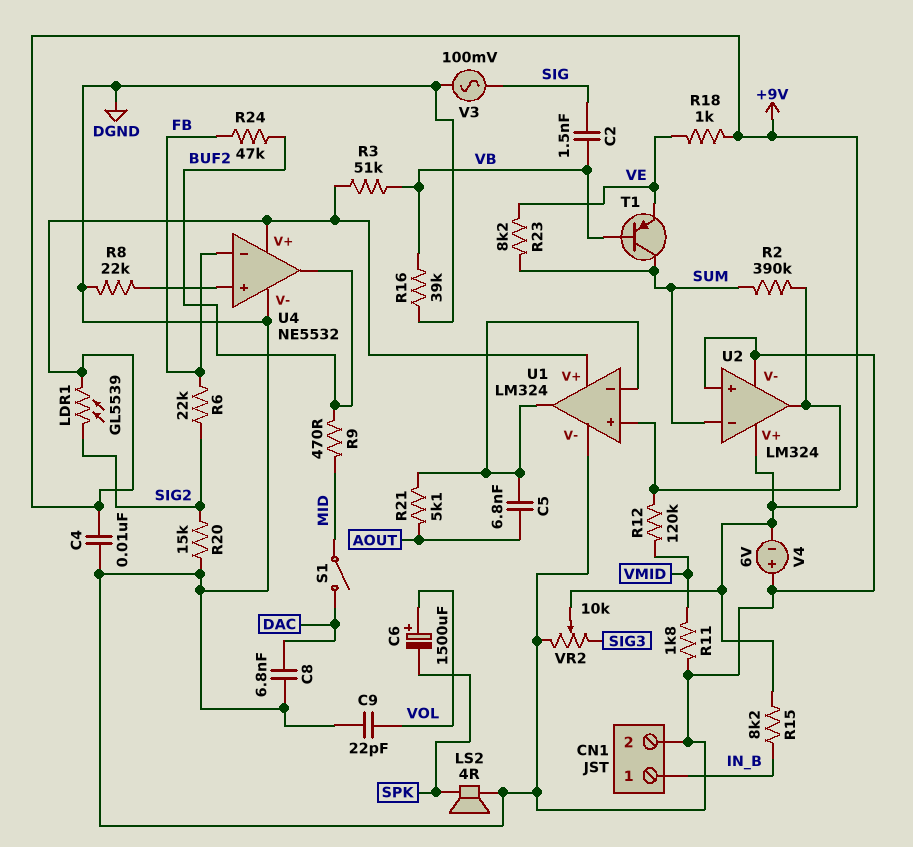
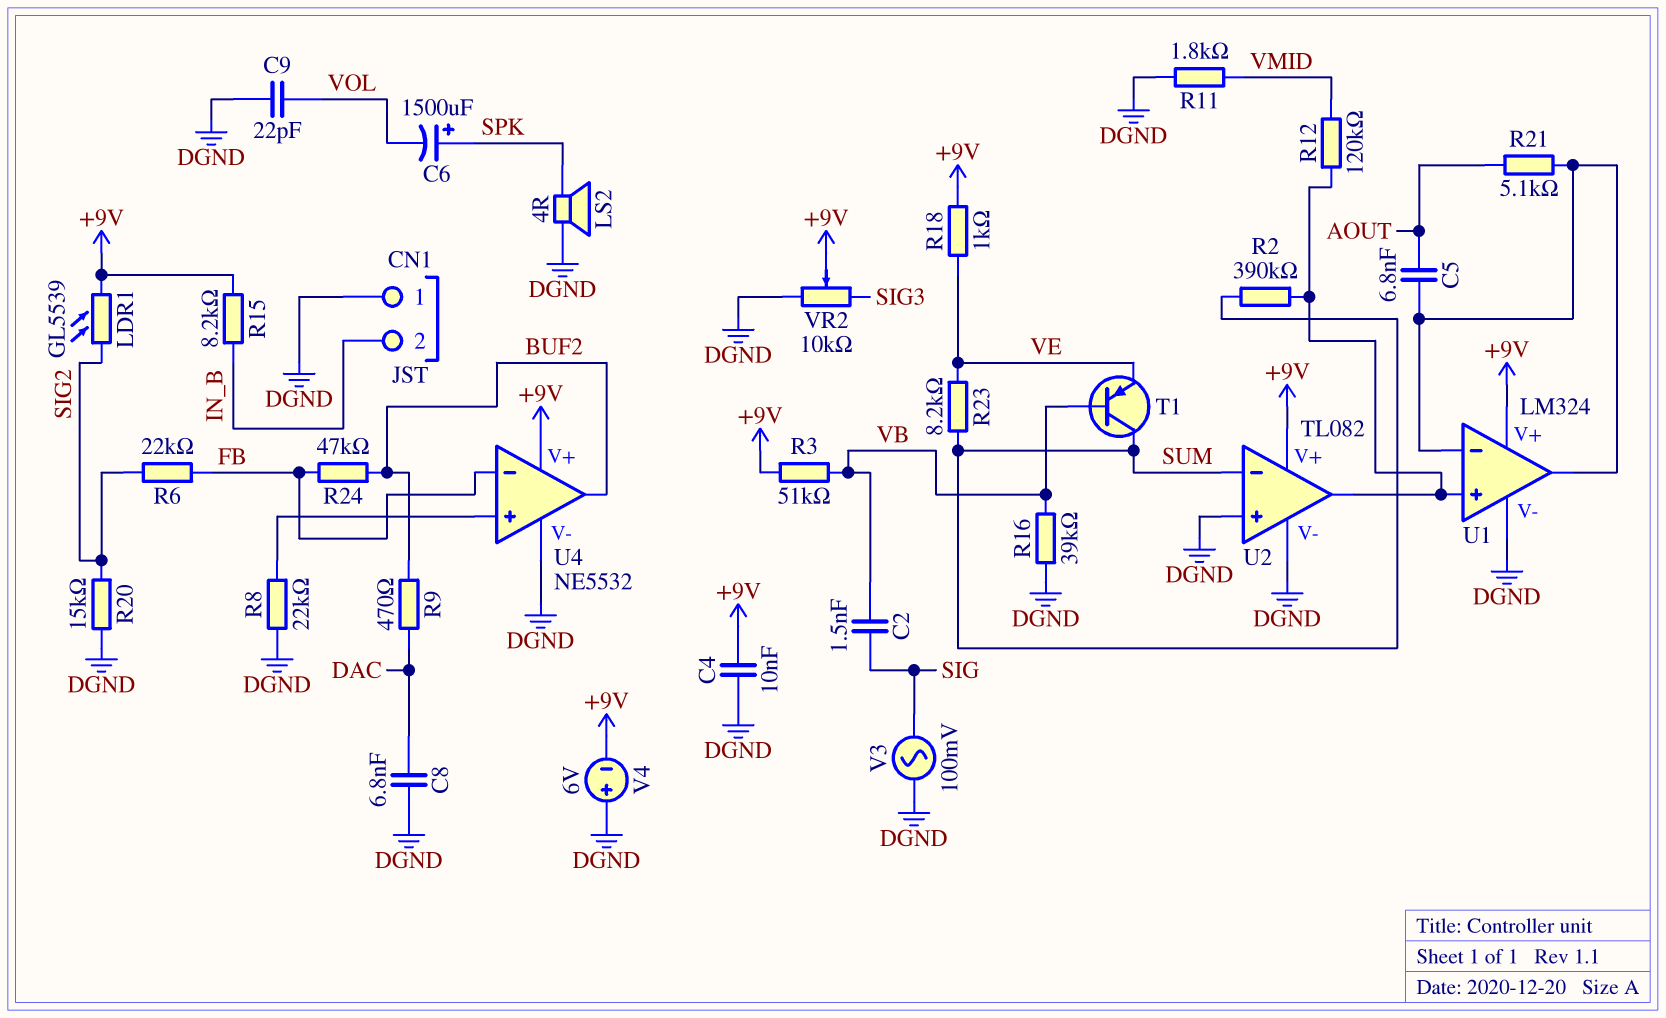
C6: 1500uF (plus VOL, minus SPK) -> 1500uF (plus SPK, minus VOL)
CN1 pin 1: IN_B -> DGND
CN1 pin 2: DGND -> IN_B
R9: 470 (BUF2, MID) -> 470 (BUF2, DAC)
S1: switch (DAC, MID) -> none
U2: LM324 -> TL082

